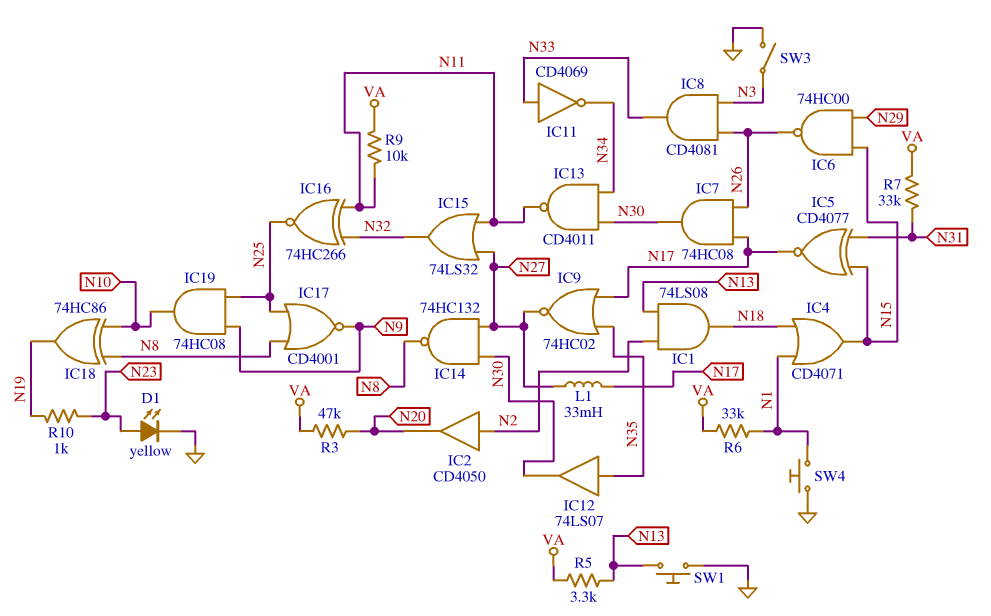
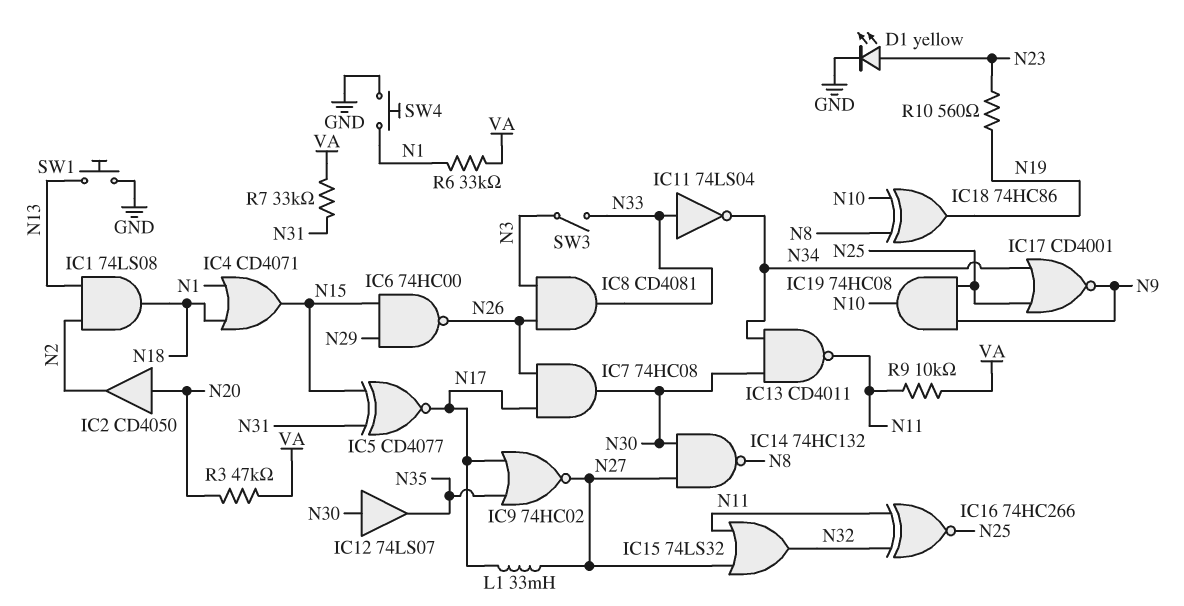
IC2: buffer CD4050 (in N2, out N20) -> buffer CD4050 (in N20, out N2)
IC11: NOT CD4069 (in N33, out N34) -> NOT 74LS04 (in N33, out N34)
IC12: buffer 74LS07 (in N35, out N30) -> buffer 74LS07 (in N30, out N35)
IC17: NOR CD4001 (in N8, in N25, out N9) -> NOR CD4001 (in N25, in N34, out N9)
R5: 3.3k (N13, VA) -> none
R10: 1k (N19, N23) -> 560 (N19, N23)
SW3: switch (GND, N3) -> switch (N3, N33)

